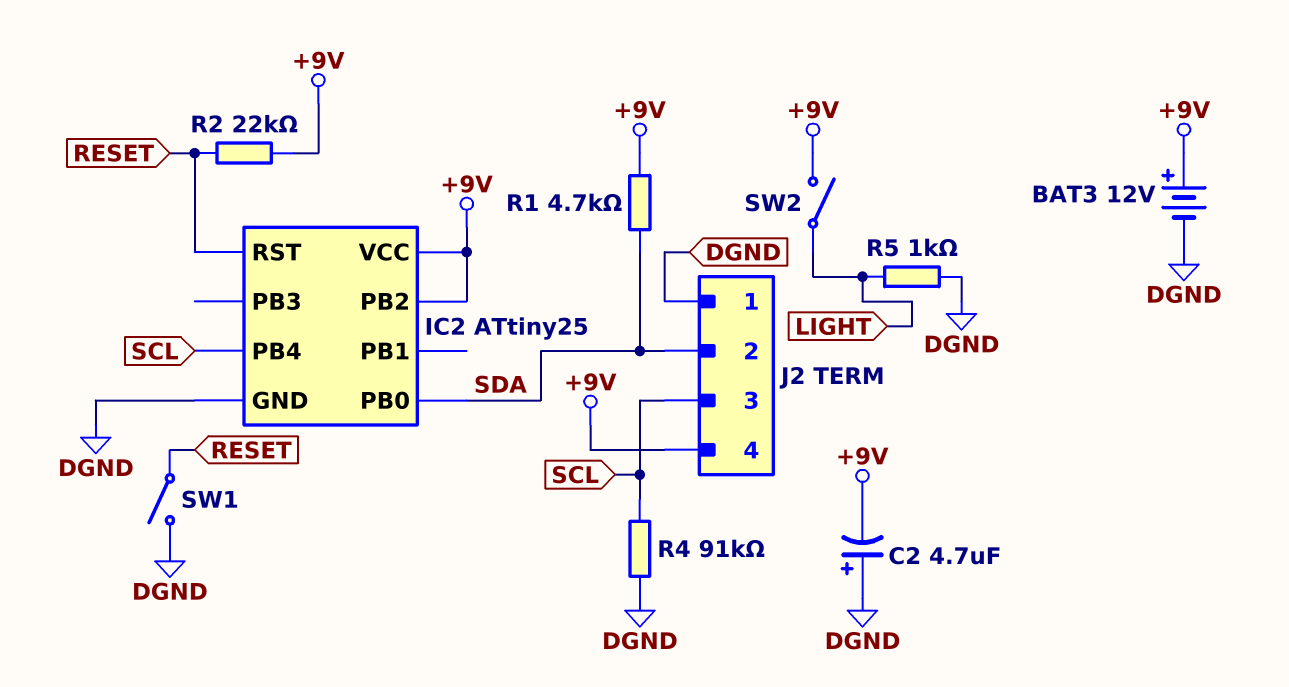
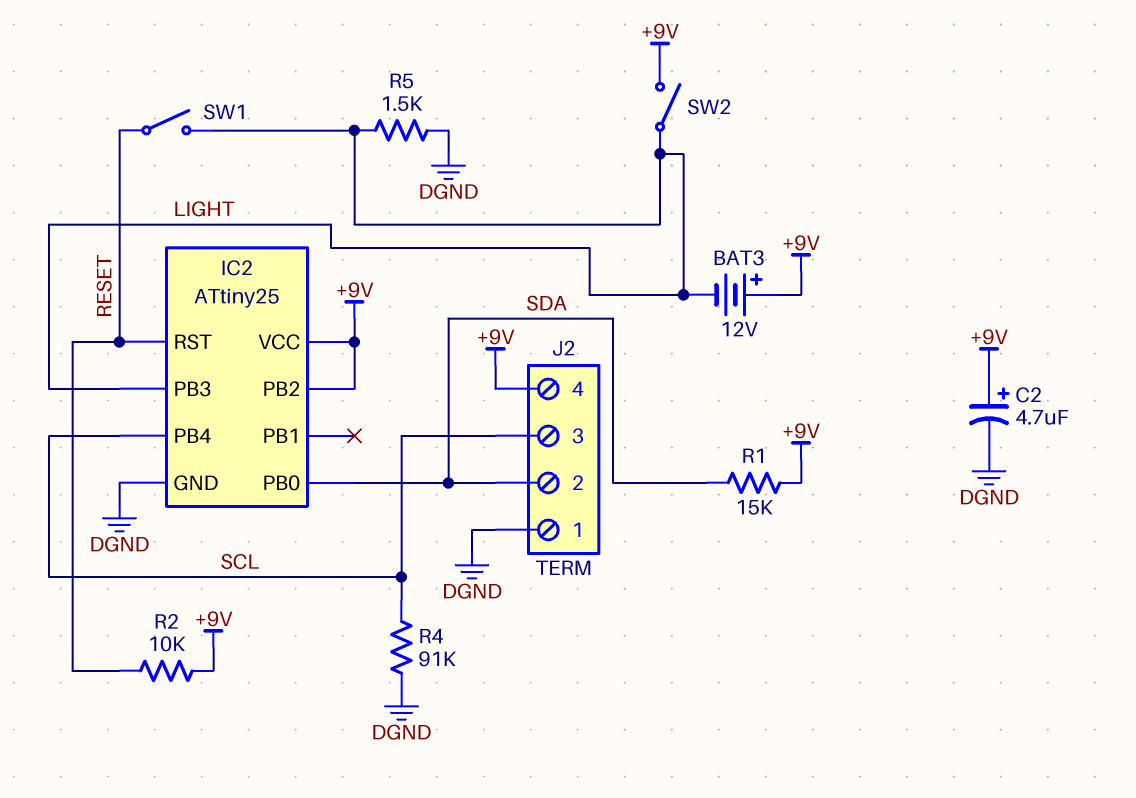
BAT3: 12V (plus +9V, minus DGND) -> 12V (plus +9V, minus LIGHT)
C2: 4.7uF (plus DGND, minus +9V) -> 4.7uF (plus +9V, minus DGND)
IC2 pin PB3: none -> LIGHT
R1: 4.7k (+9V, SDA) -> 15k (+9V, SDA)
R2: 22k (+9V, RESET) -> 10k (+9V, RESET)
R5: 1k (DGND, LIGHT) -> 1.5k (DGND, LIGHT)
SW1: switch (DGND, RESET) -> switch (LIGHT, RESET)

